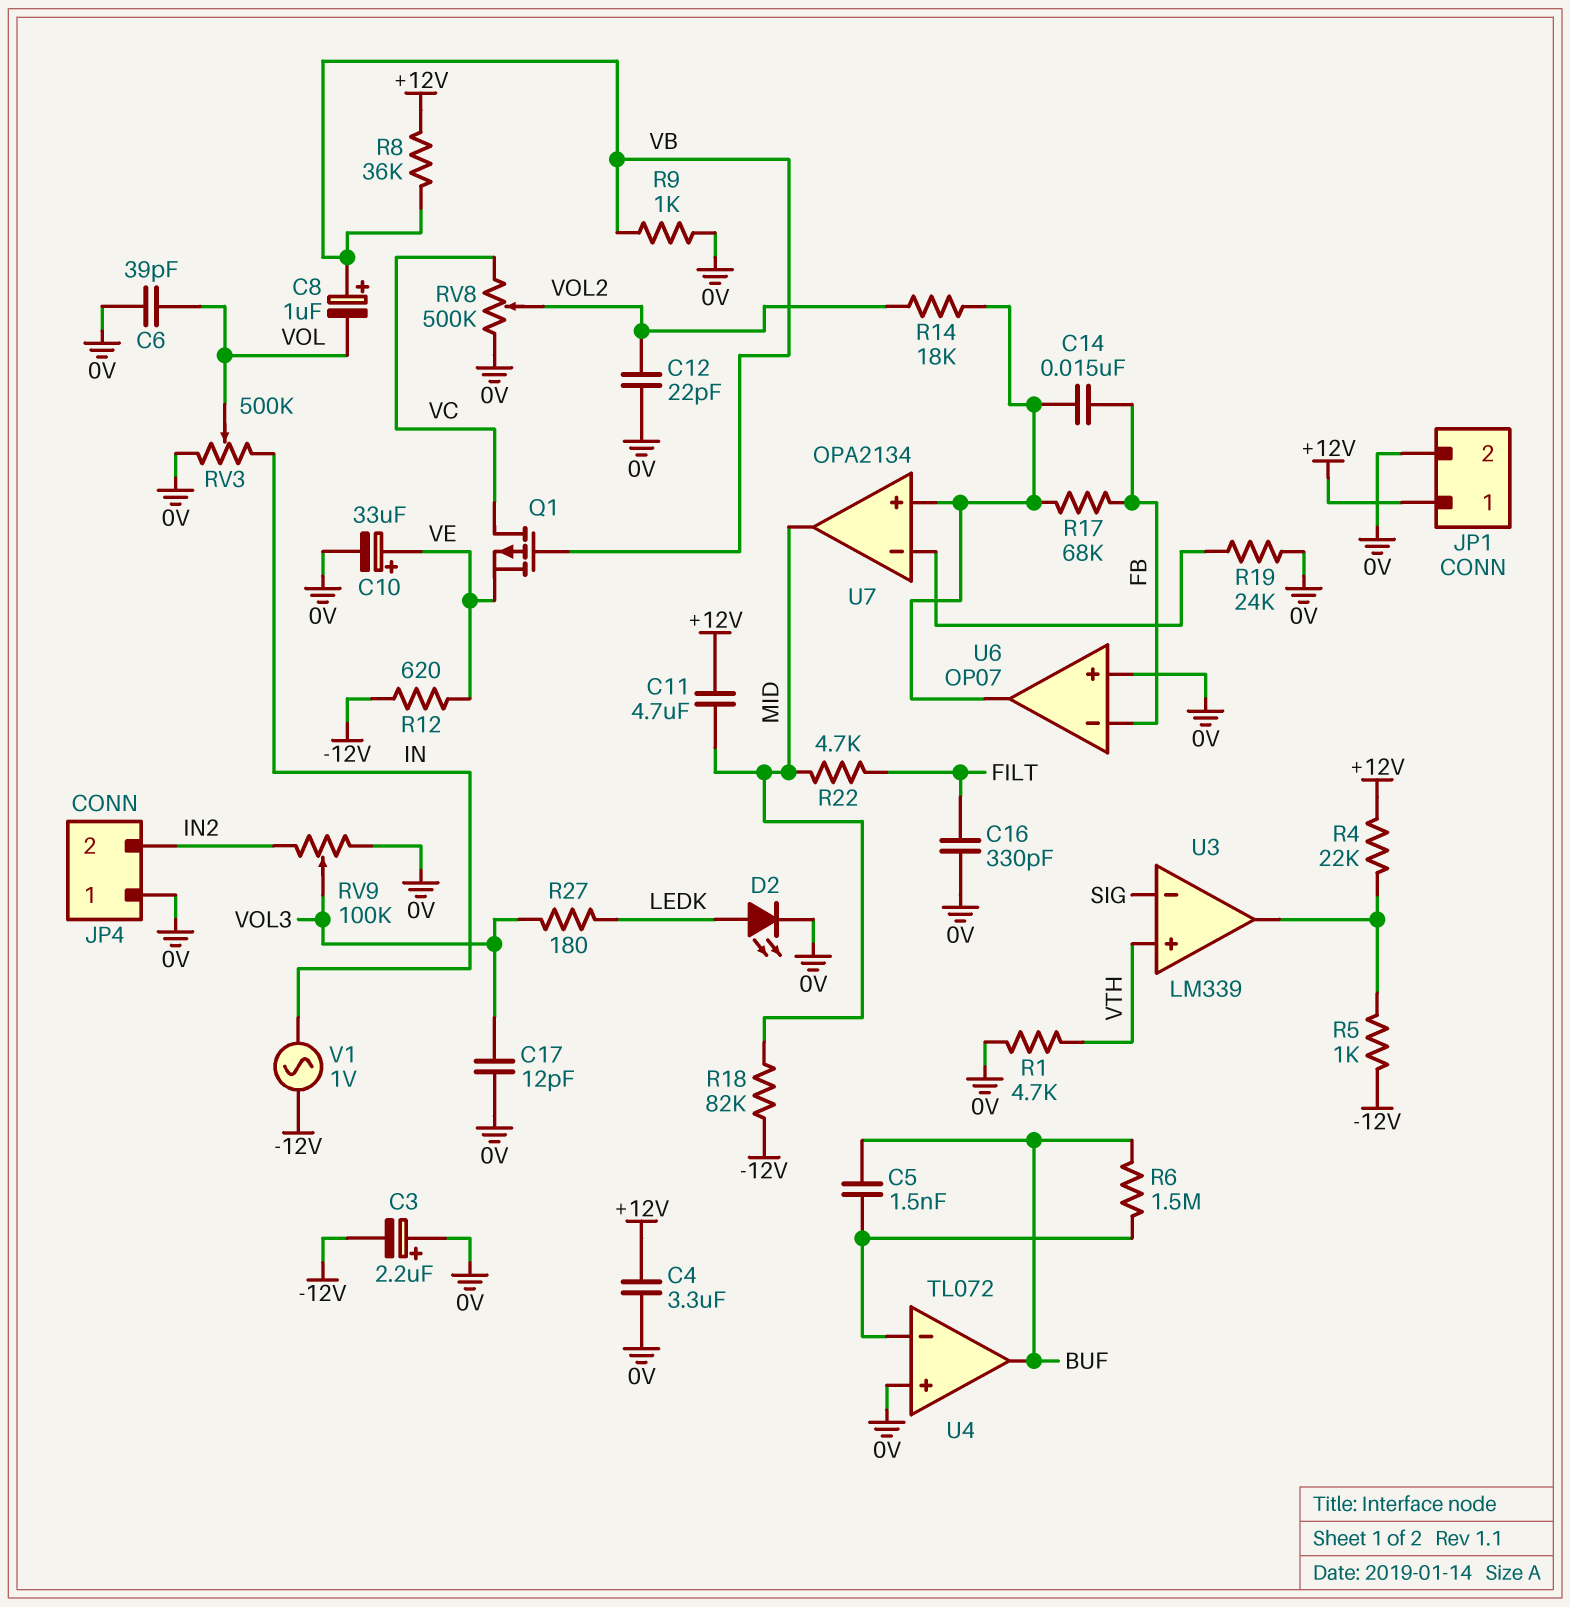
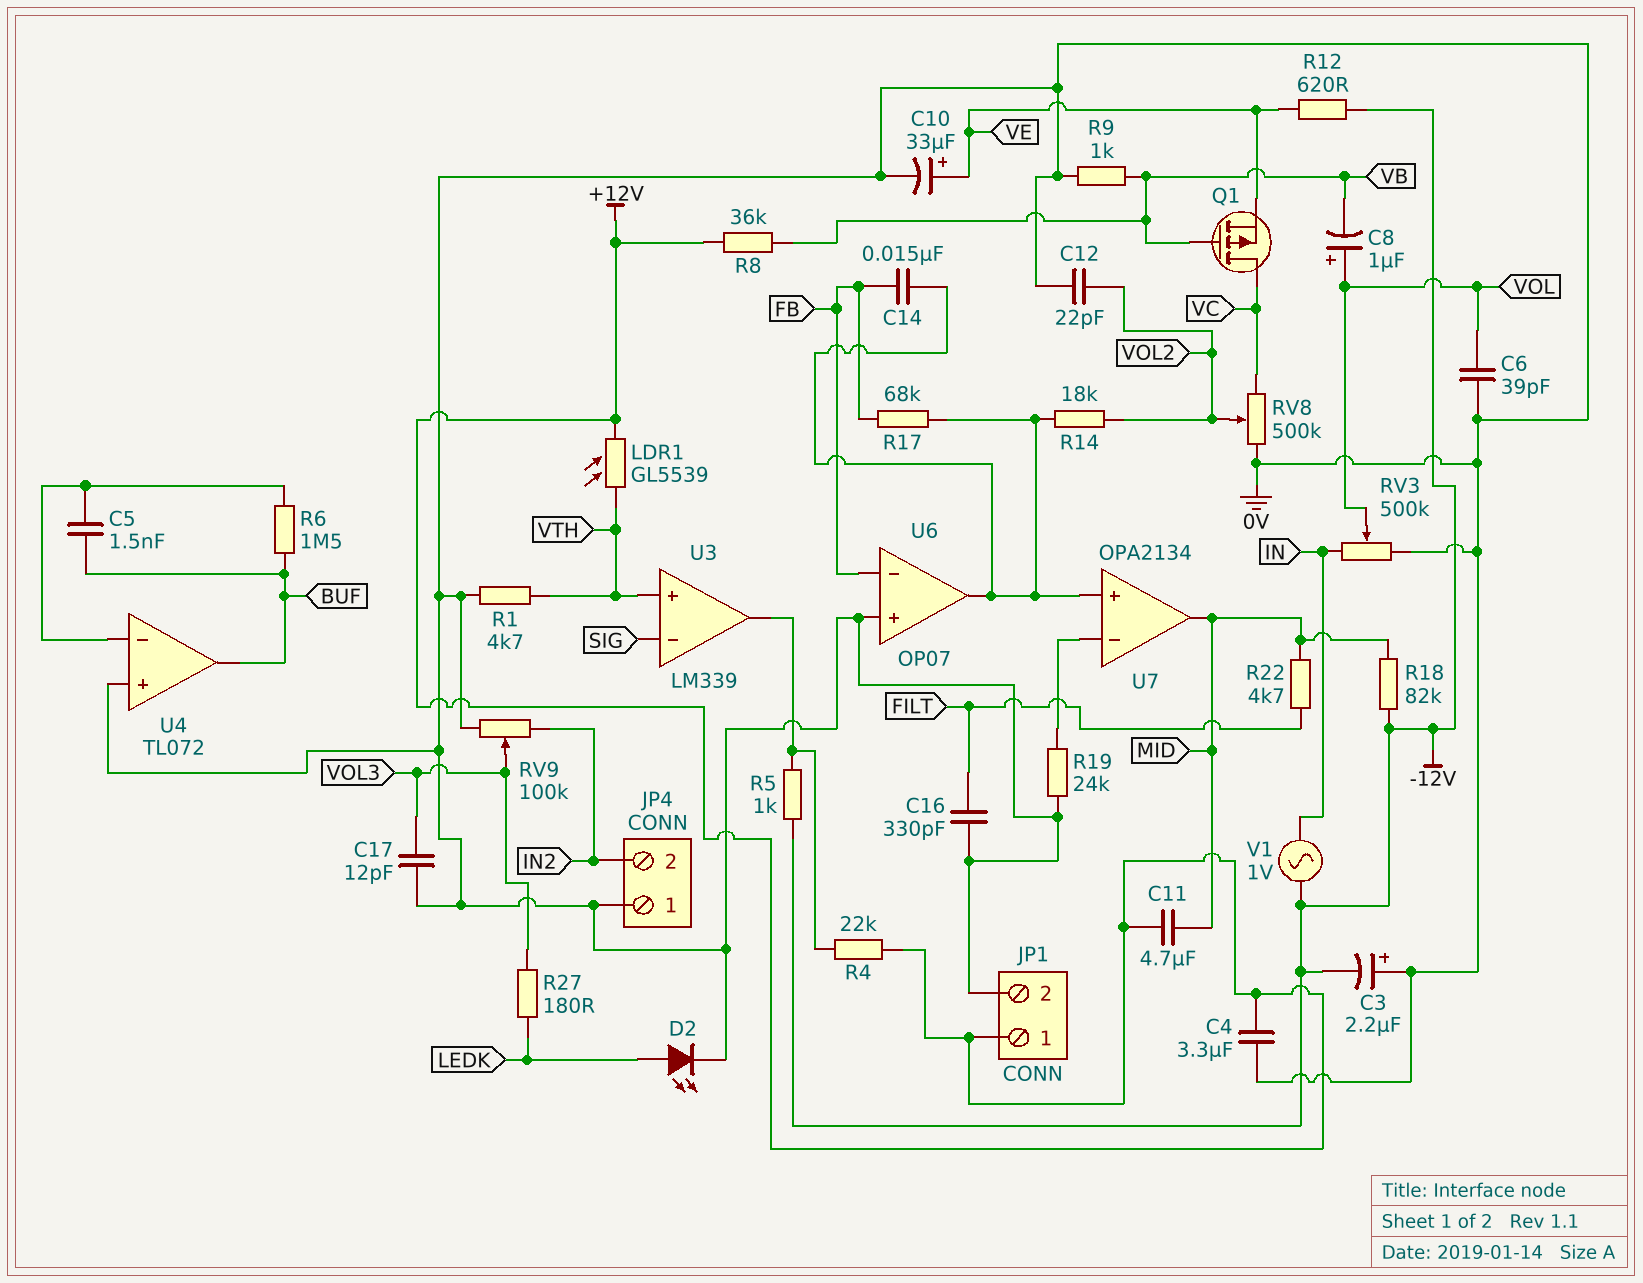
C8: 1uF (plus VB, minus VOL) -> 1uF (plus VOL, minus VB)
LDR1: none -> GL5539 (+12V, VTH)

